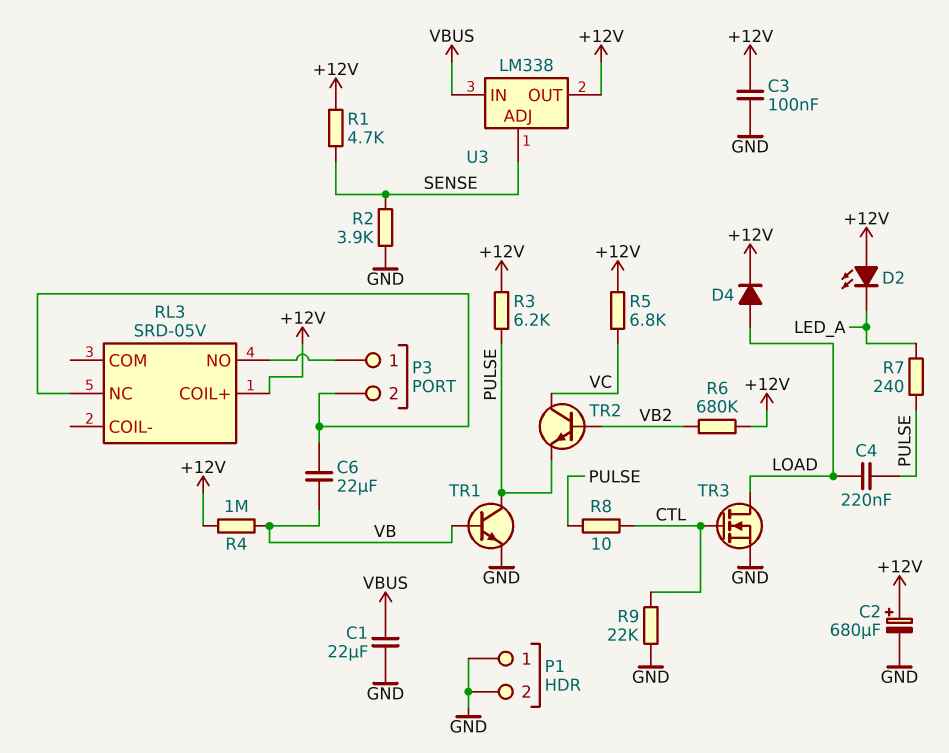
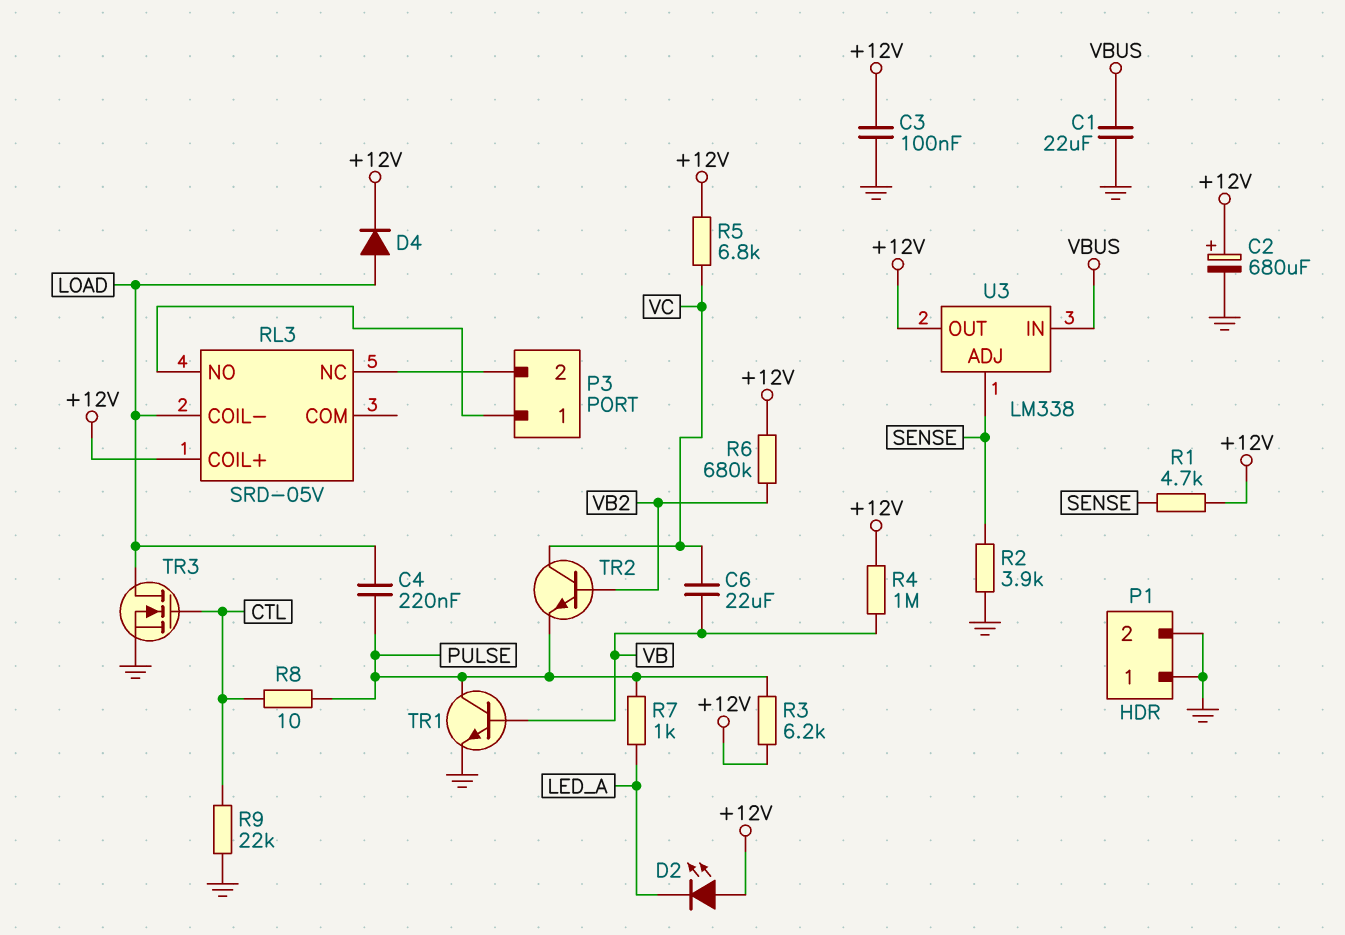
C6: 22uF (P3/2, VB) -> 22uF (VB, VC)
R7: 240 (LED_A, PULSE) -> 1k (LED_A, PULSE)
RL3 pin COIL-: none -> LOAD

